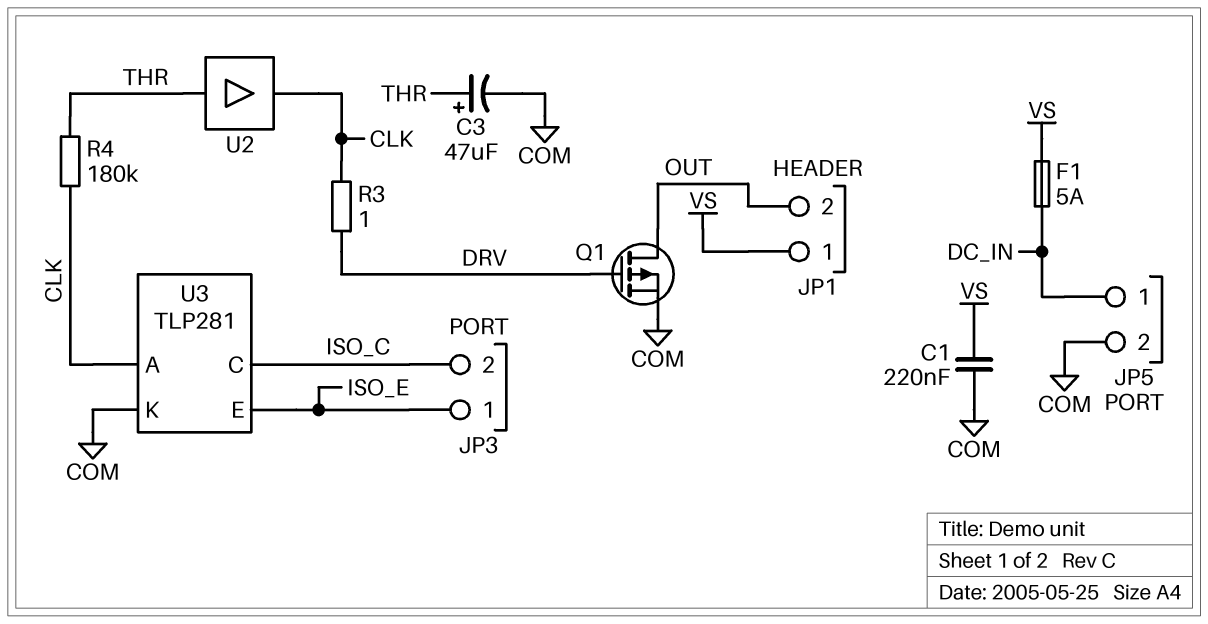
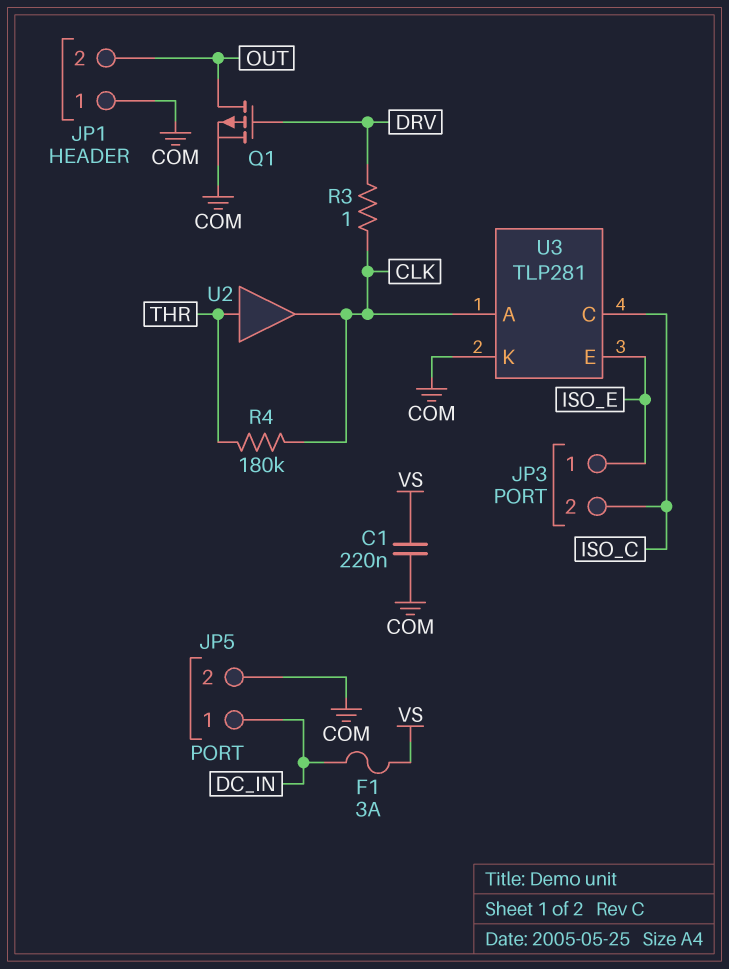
C3: 47uF (plus THR, minus COM) -> none
F1: 5A (DC_IN, VS) -> 3A (DC_IN, VS)
JP1 pin 1: VS -> COM

